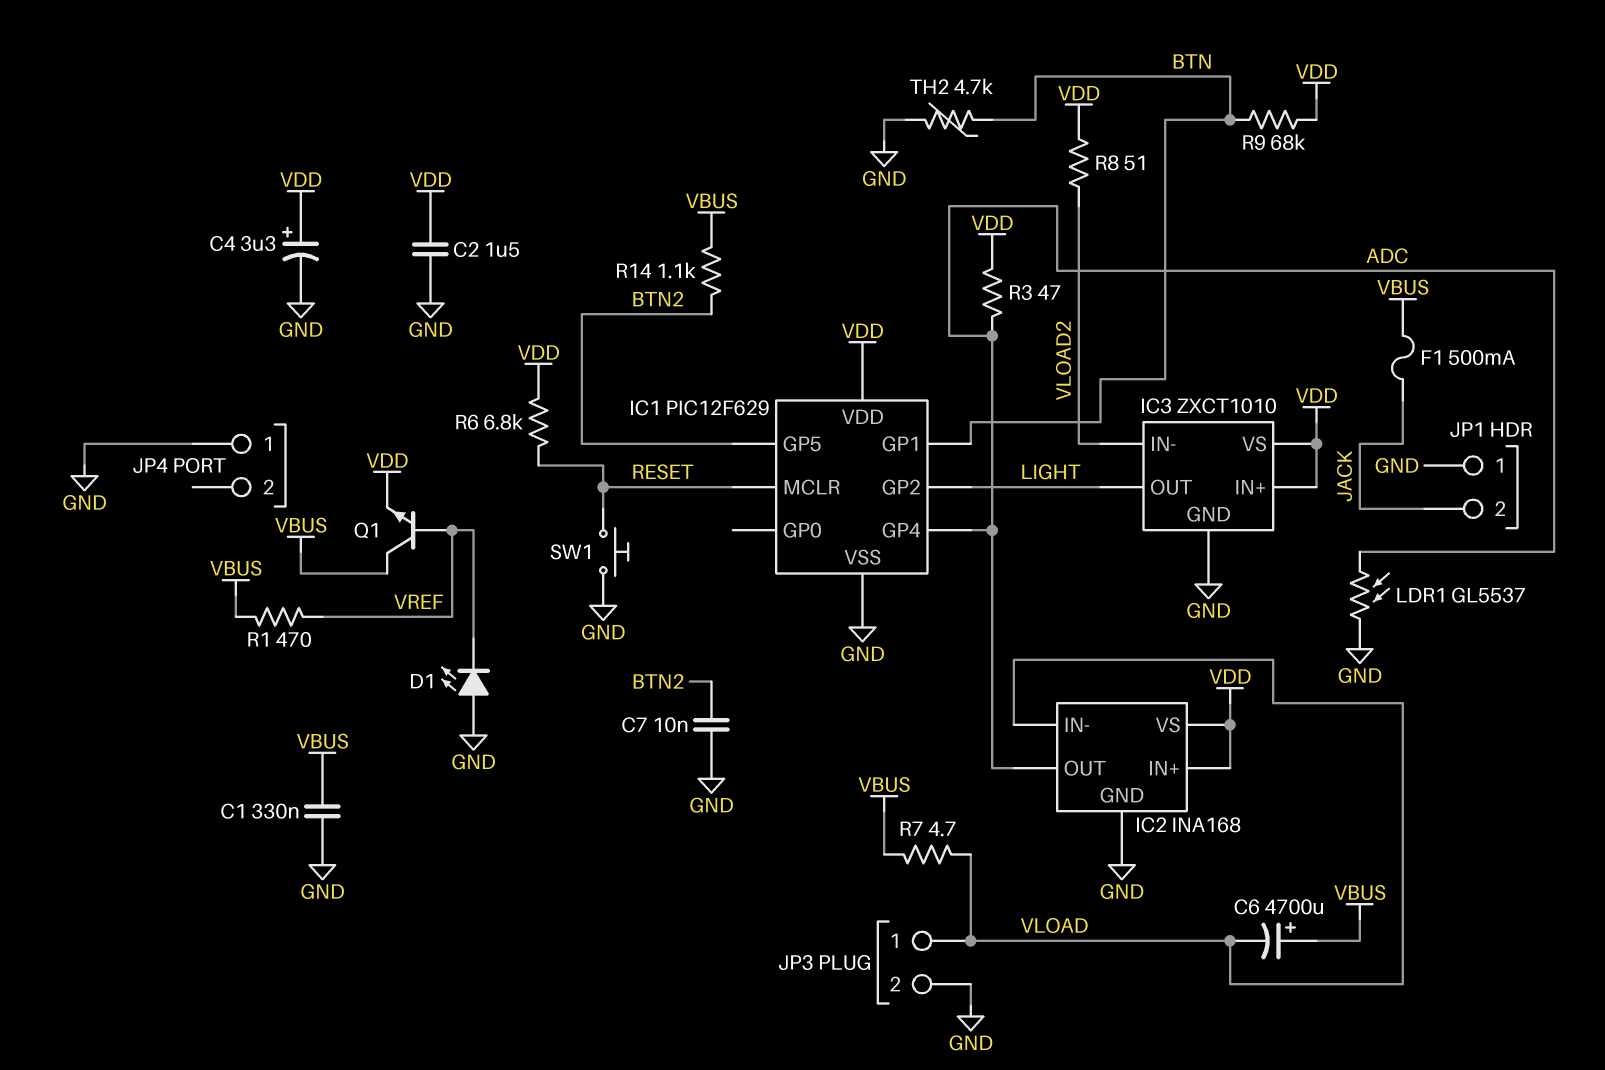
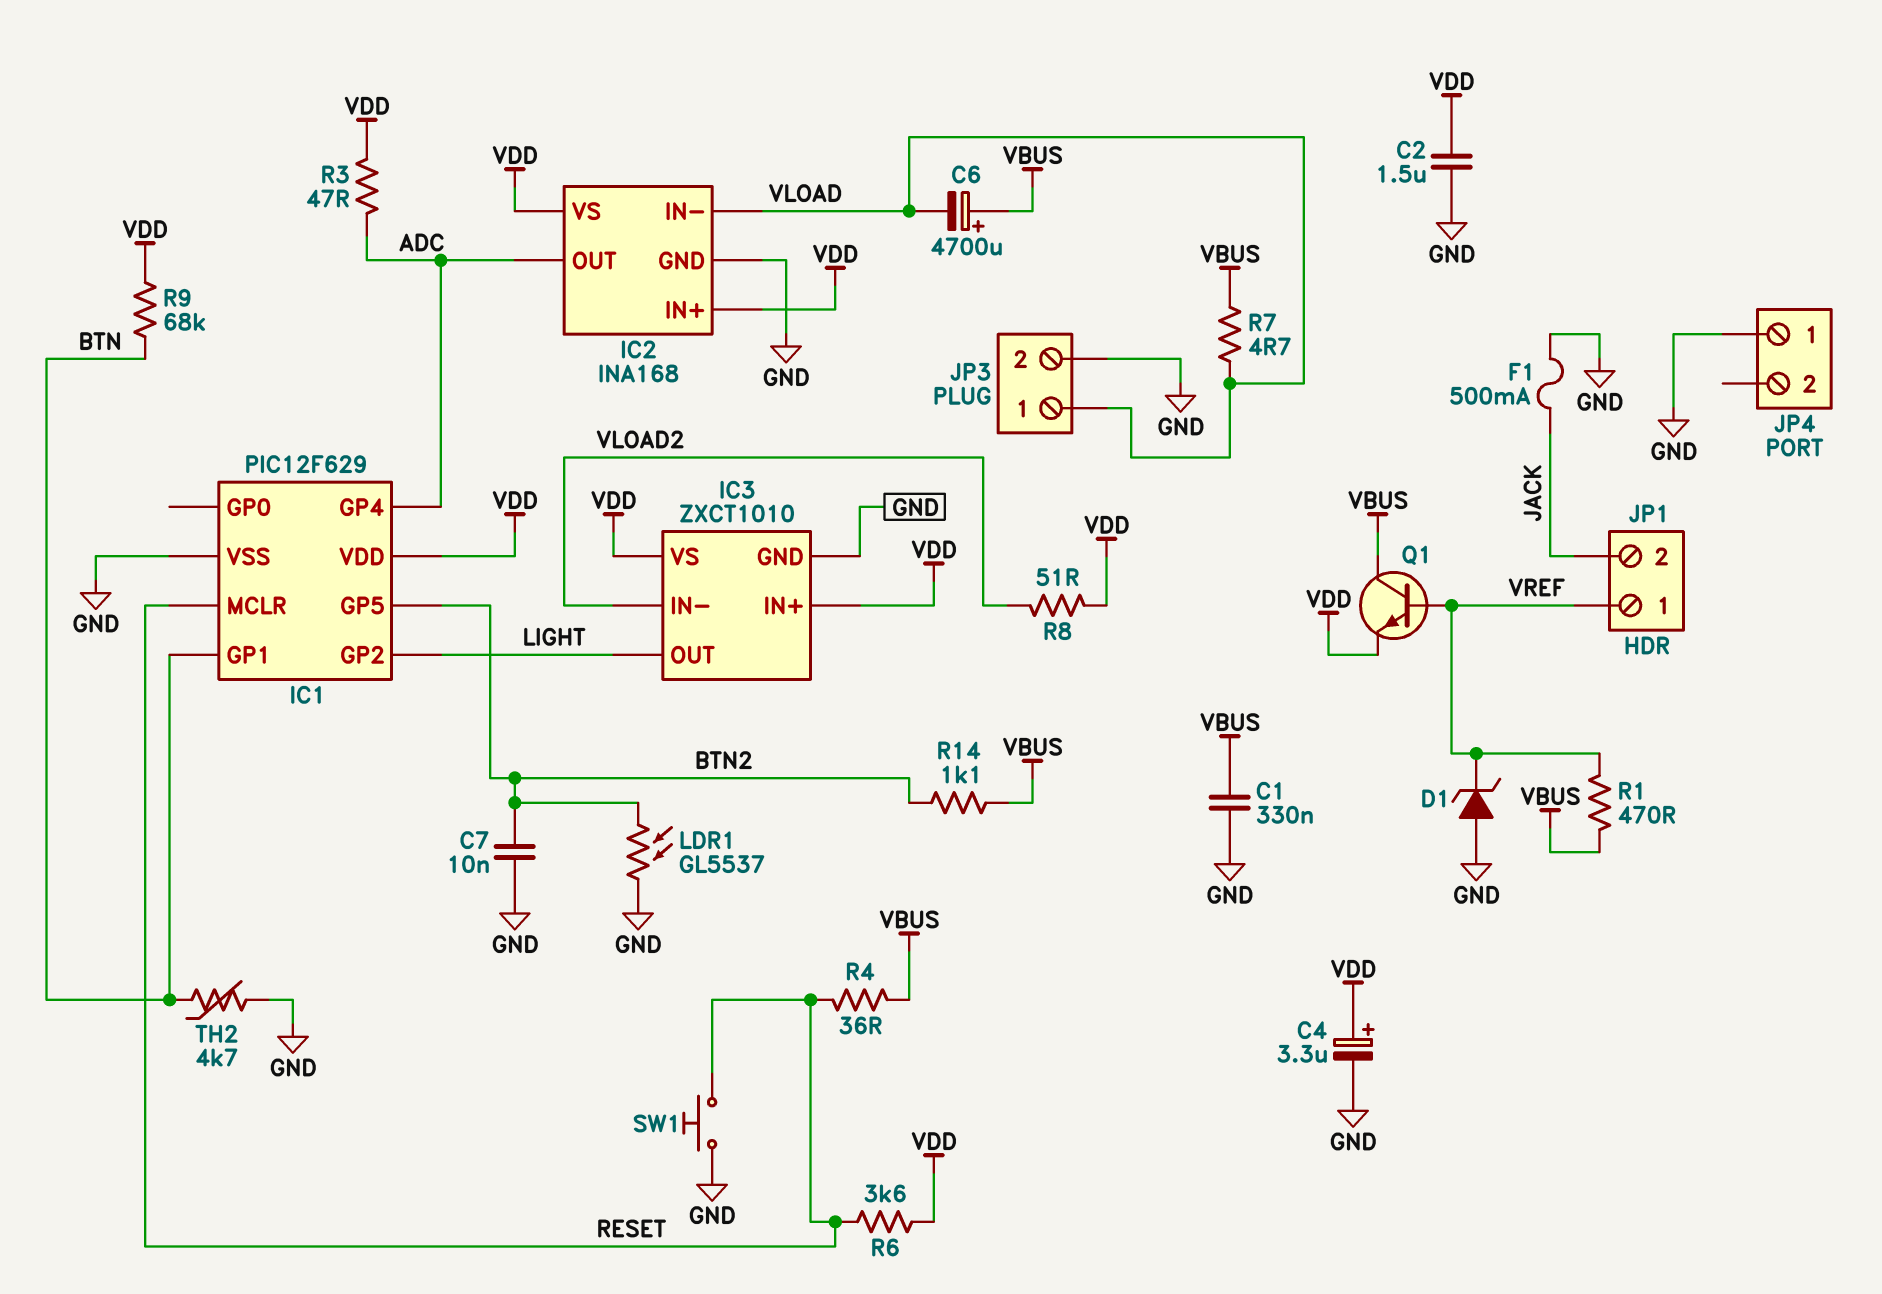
D1: LED (A GND, K VREF) -> zener (A GND, K VREF)
F1: 500mA (JACK, VBUS) -> 500mA (GND, JACK)
JP1 pin 1: GND -> VREF
LDR1: GL5537 (ADC, GND) -> GL5537 (BTN2, GND)
R4: none -> 36 (RESET, VBUS)
R6: 6.8k (RESET, VDD) -> 3.6k (RESET, VDD)

